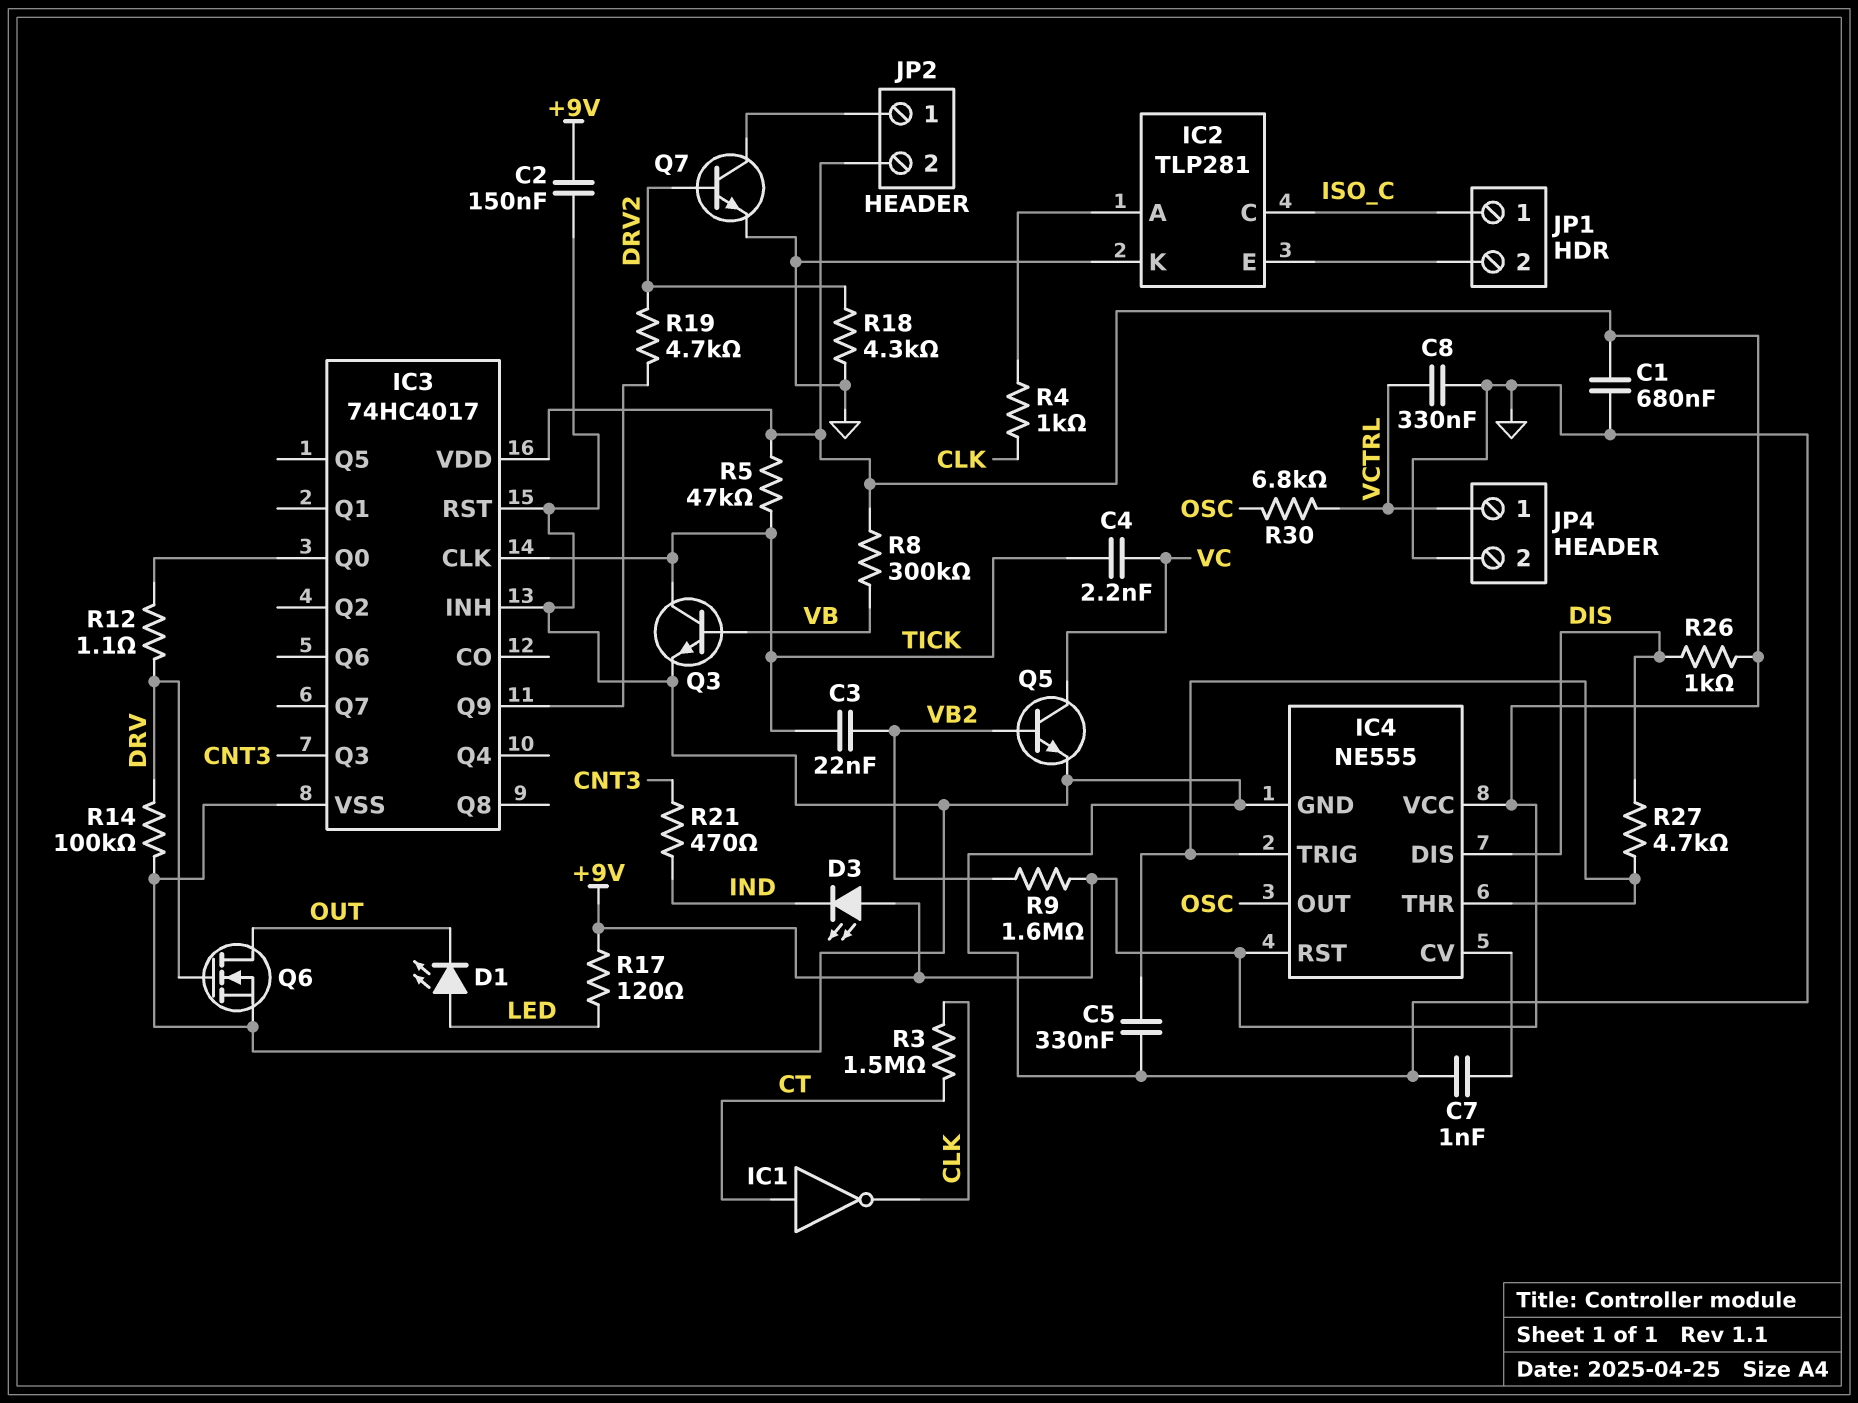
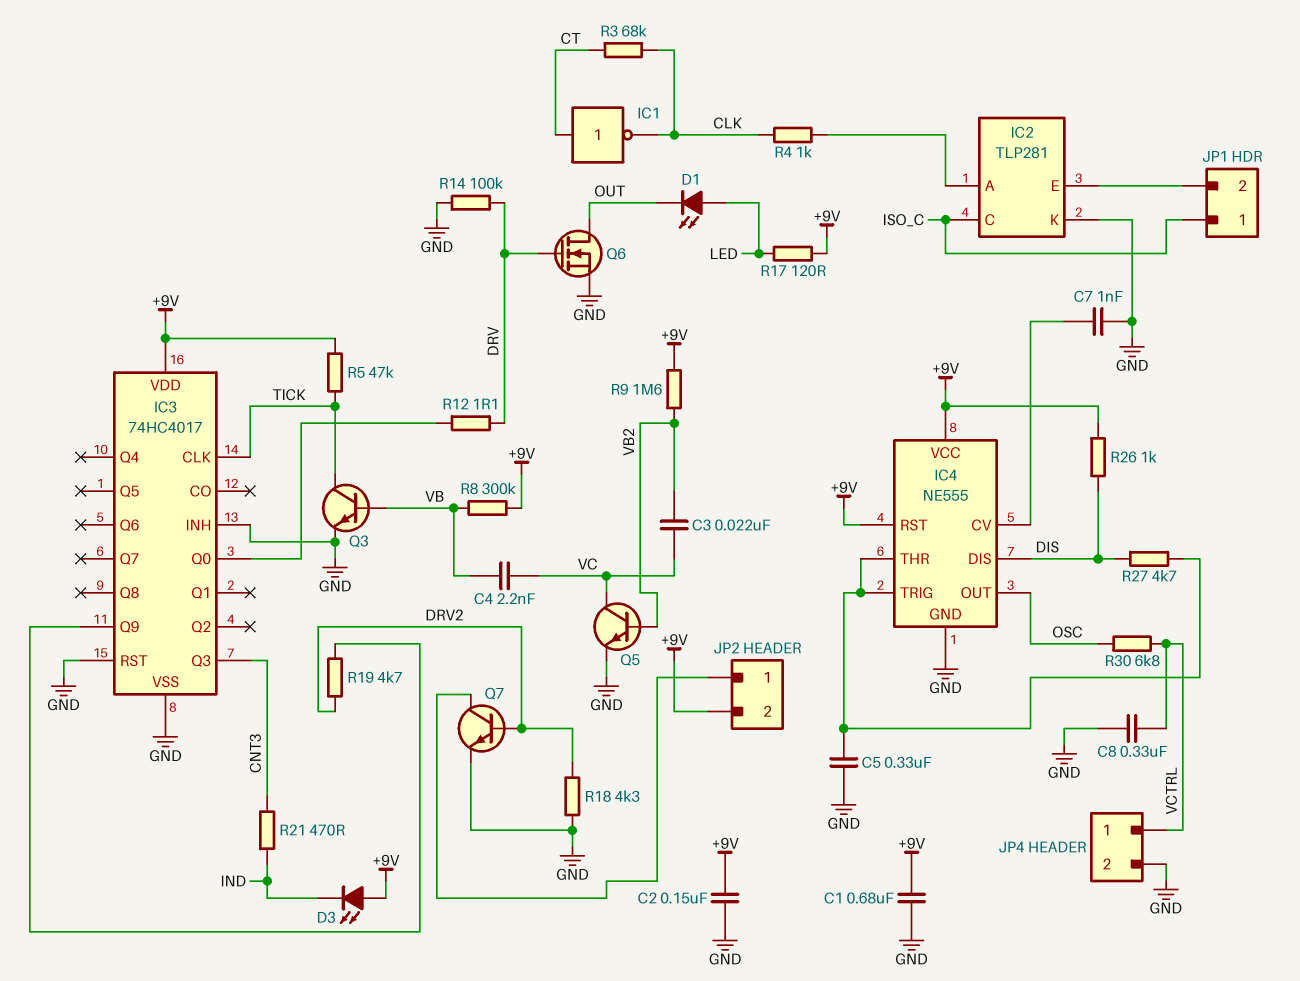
C3: 22nF (TICK, VB2) -> 22nF (VB2, VC)
C4: 2.2nF (TICK, VC) -> 2.2nF (VB, VC)
R3: 1.5M (CLK, CT) -> 68k (CLK, CT)

